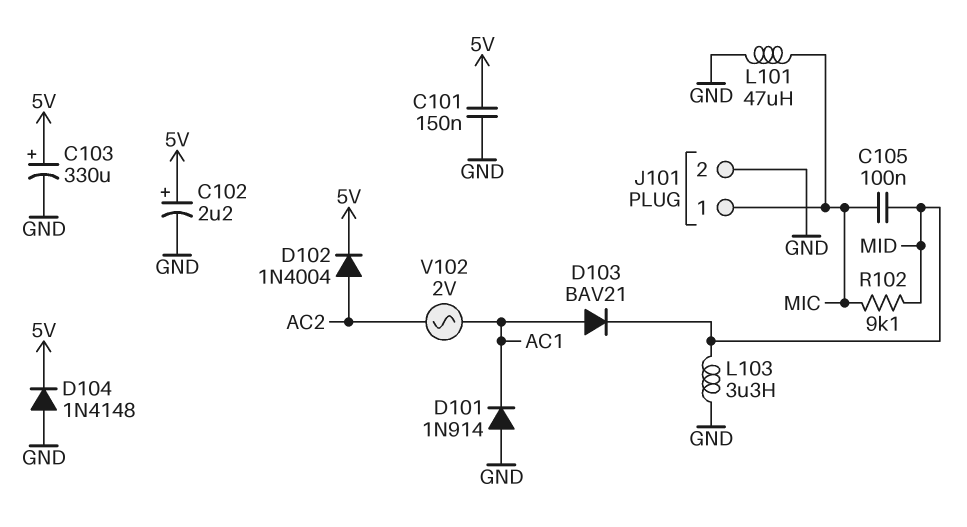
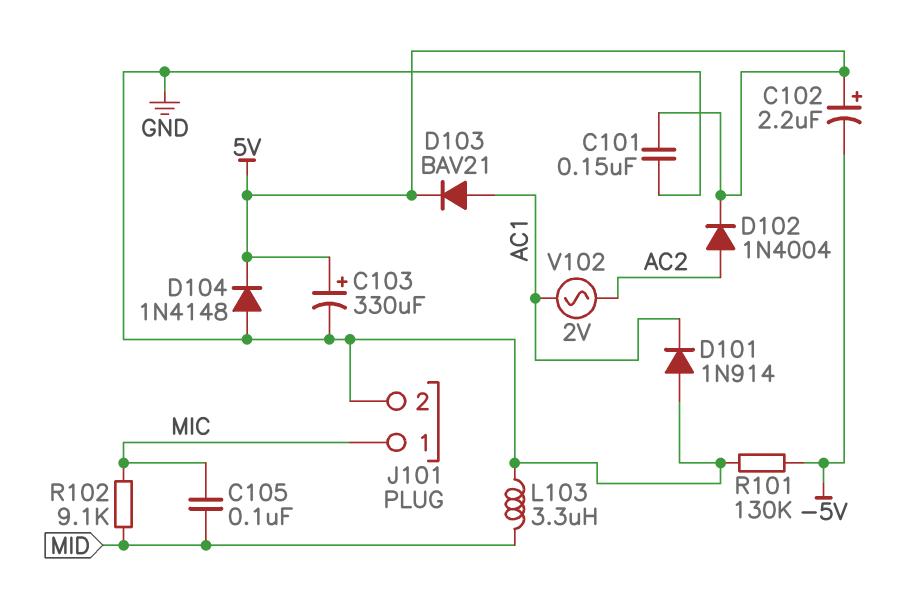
C102: 2.2uF (plus 5V, minus GND) -> 2.2uF (plus 5V, minus -5V)
D103: diode BAV21 (A AC1, K MID) -> diode BAV21 (A AC1, K 5V)
L101: 47uH (GND, MIC) -> none
R101: none -> 130k (-5V, GND)

